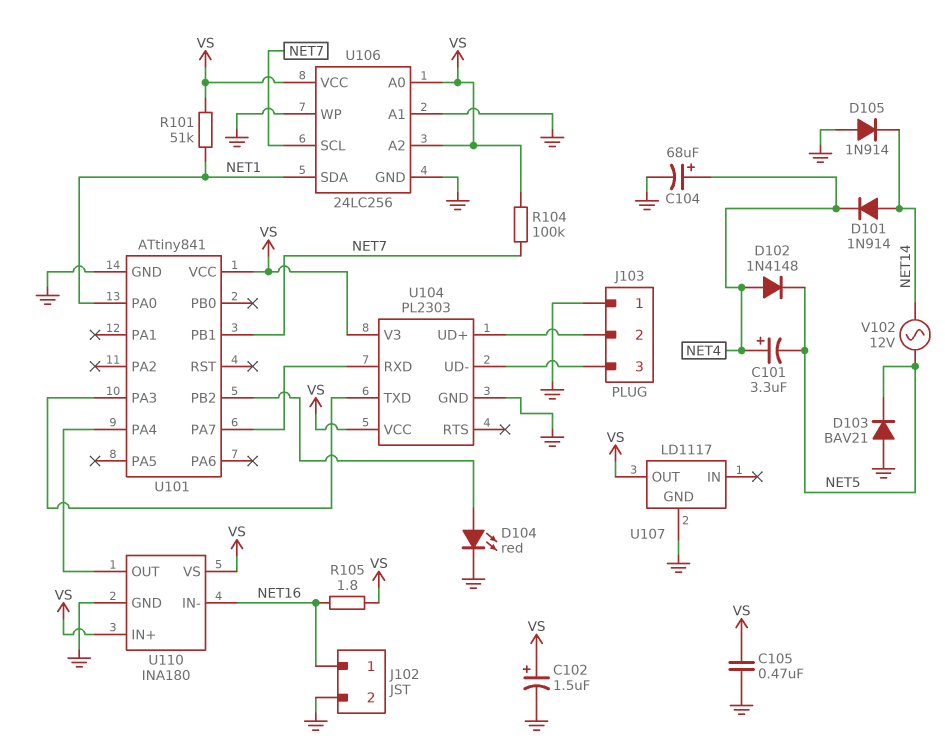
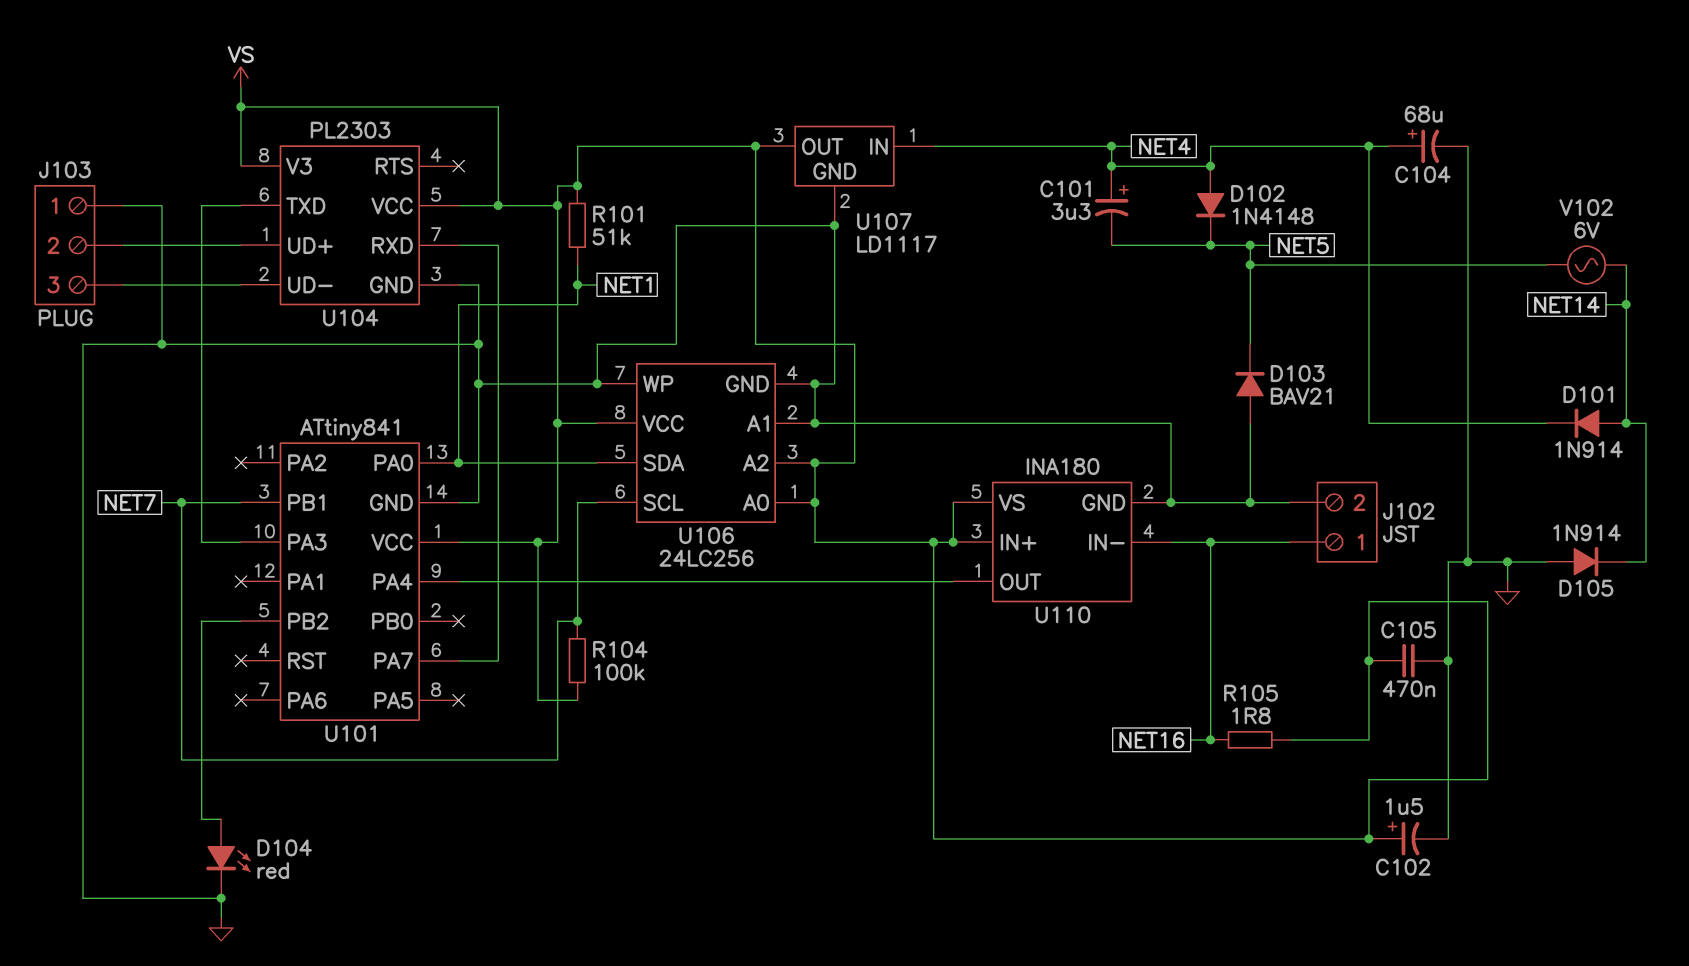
U107 pin IN: none -> NET4
V102: AC 12V (NET5, NET14) -> AC 6V (NET5, NET14)

